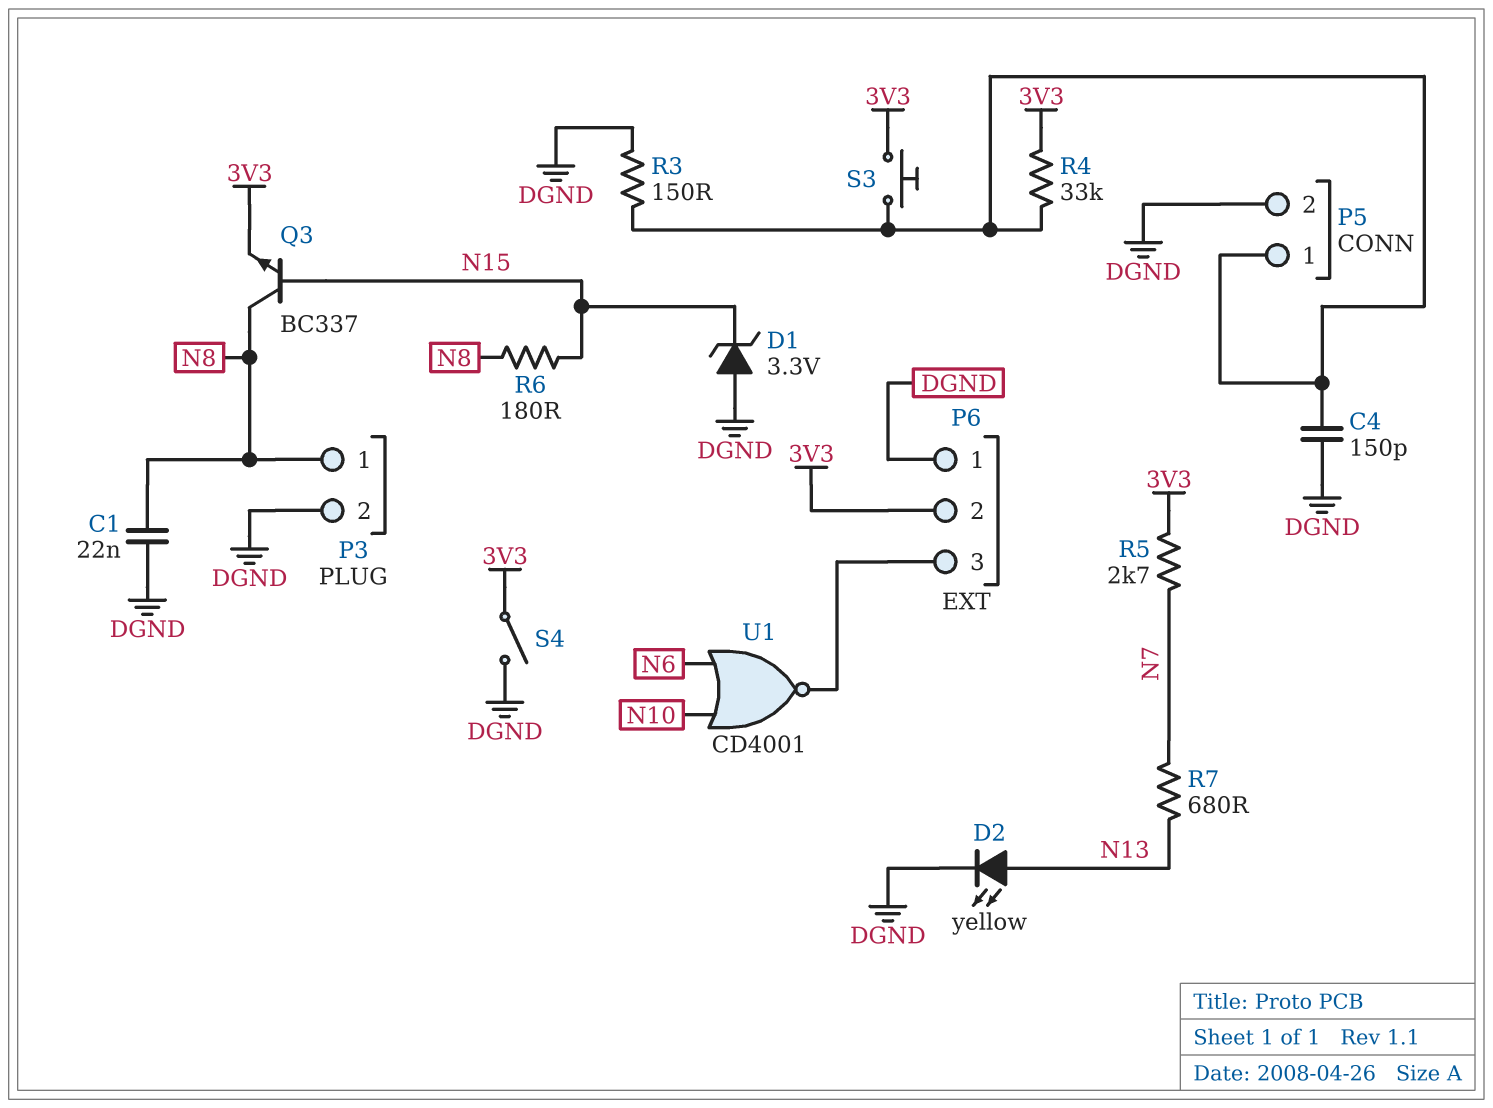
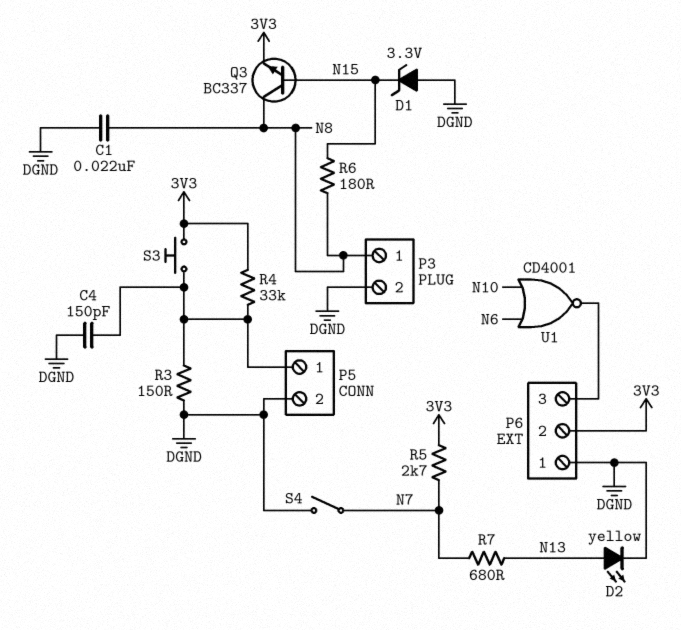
S4: switch (3V3, DGND) -> switch (DGND, N7)

